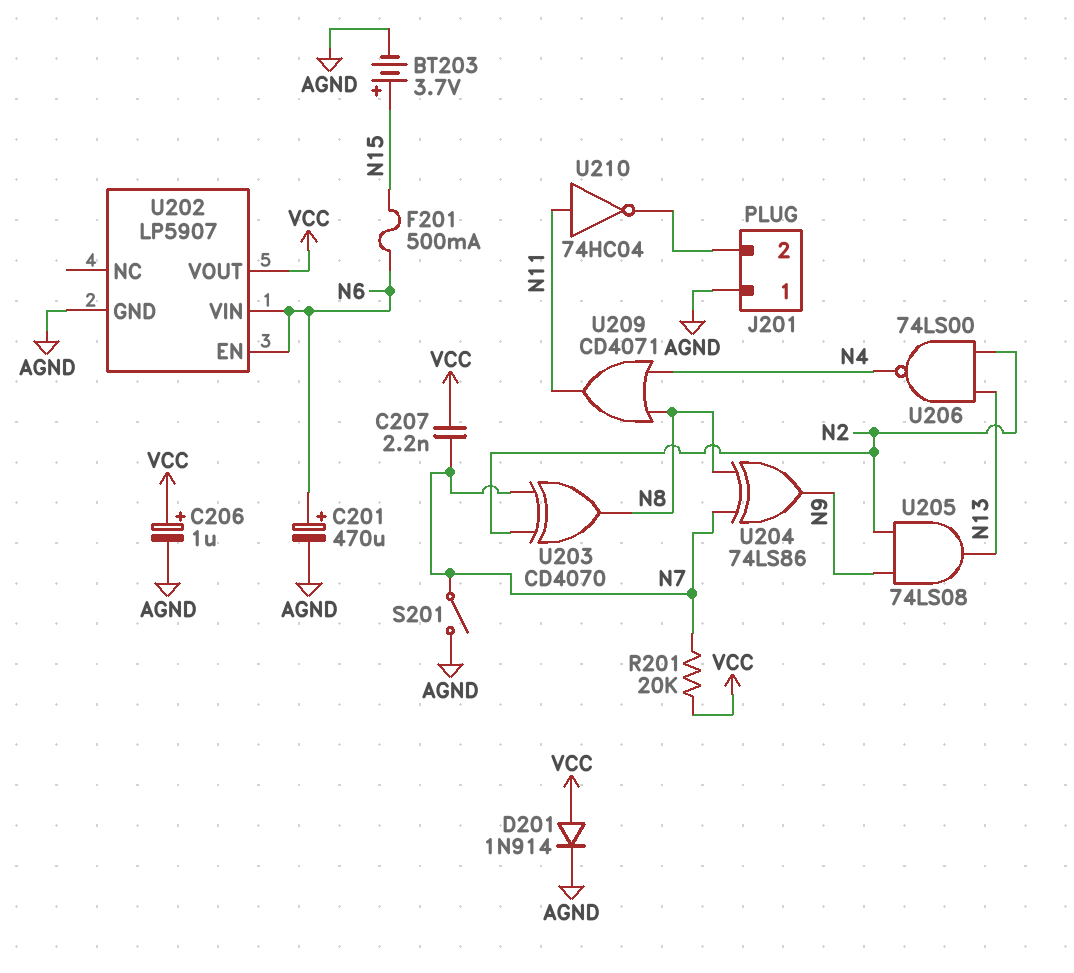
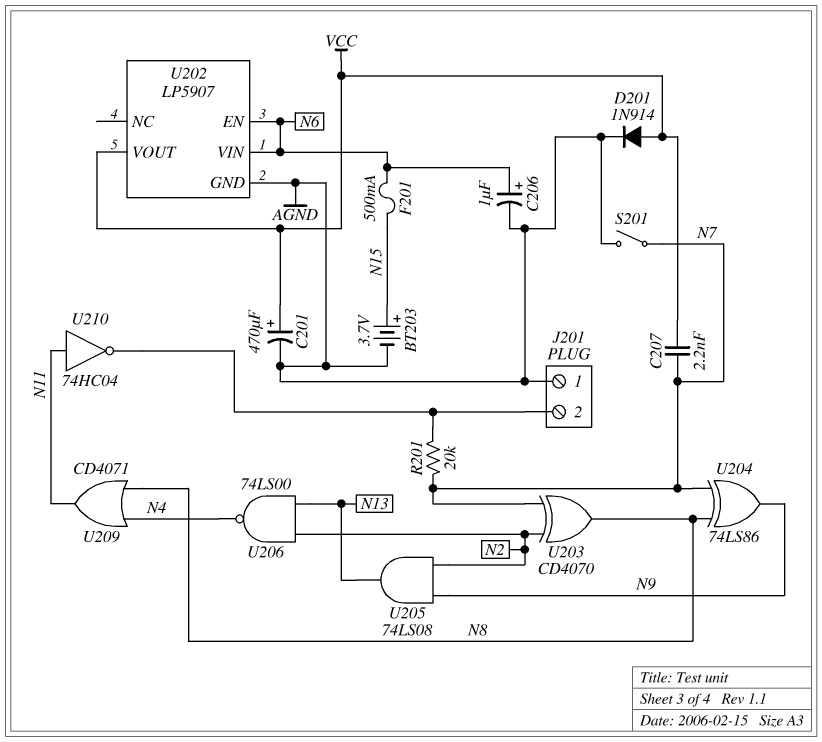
C201: 470uF (plus N6, minus AGND) -> 470uF (plus VCC, minus AGND)
C206: 1uF (plus VCC, minus AGND) -> 1uF (plus N6, minus AGND)
R201: 20k (N7, VCC) -> 20k (J201/2, N7)

